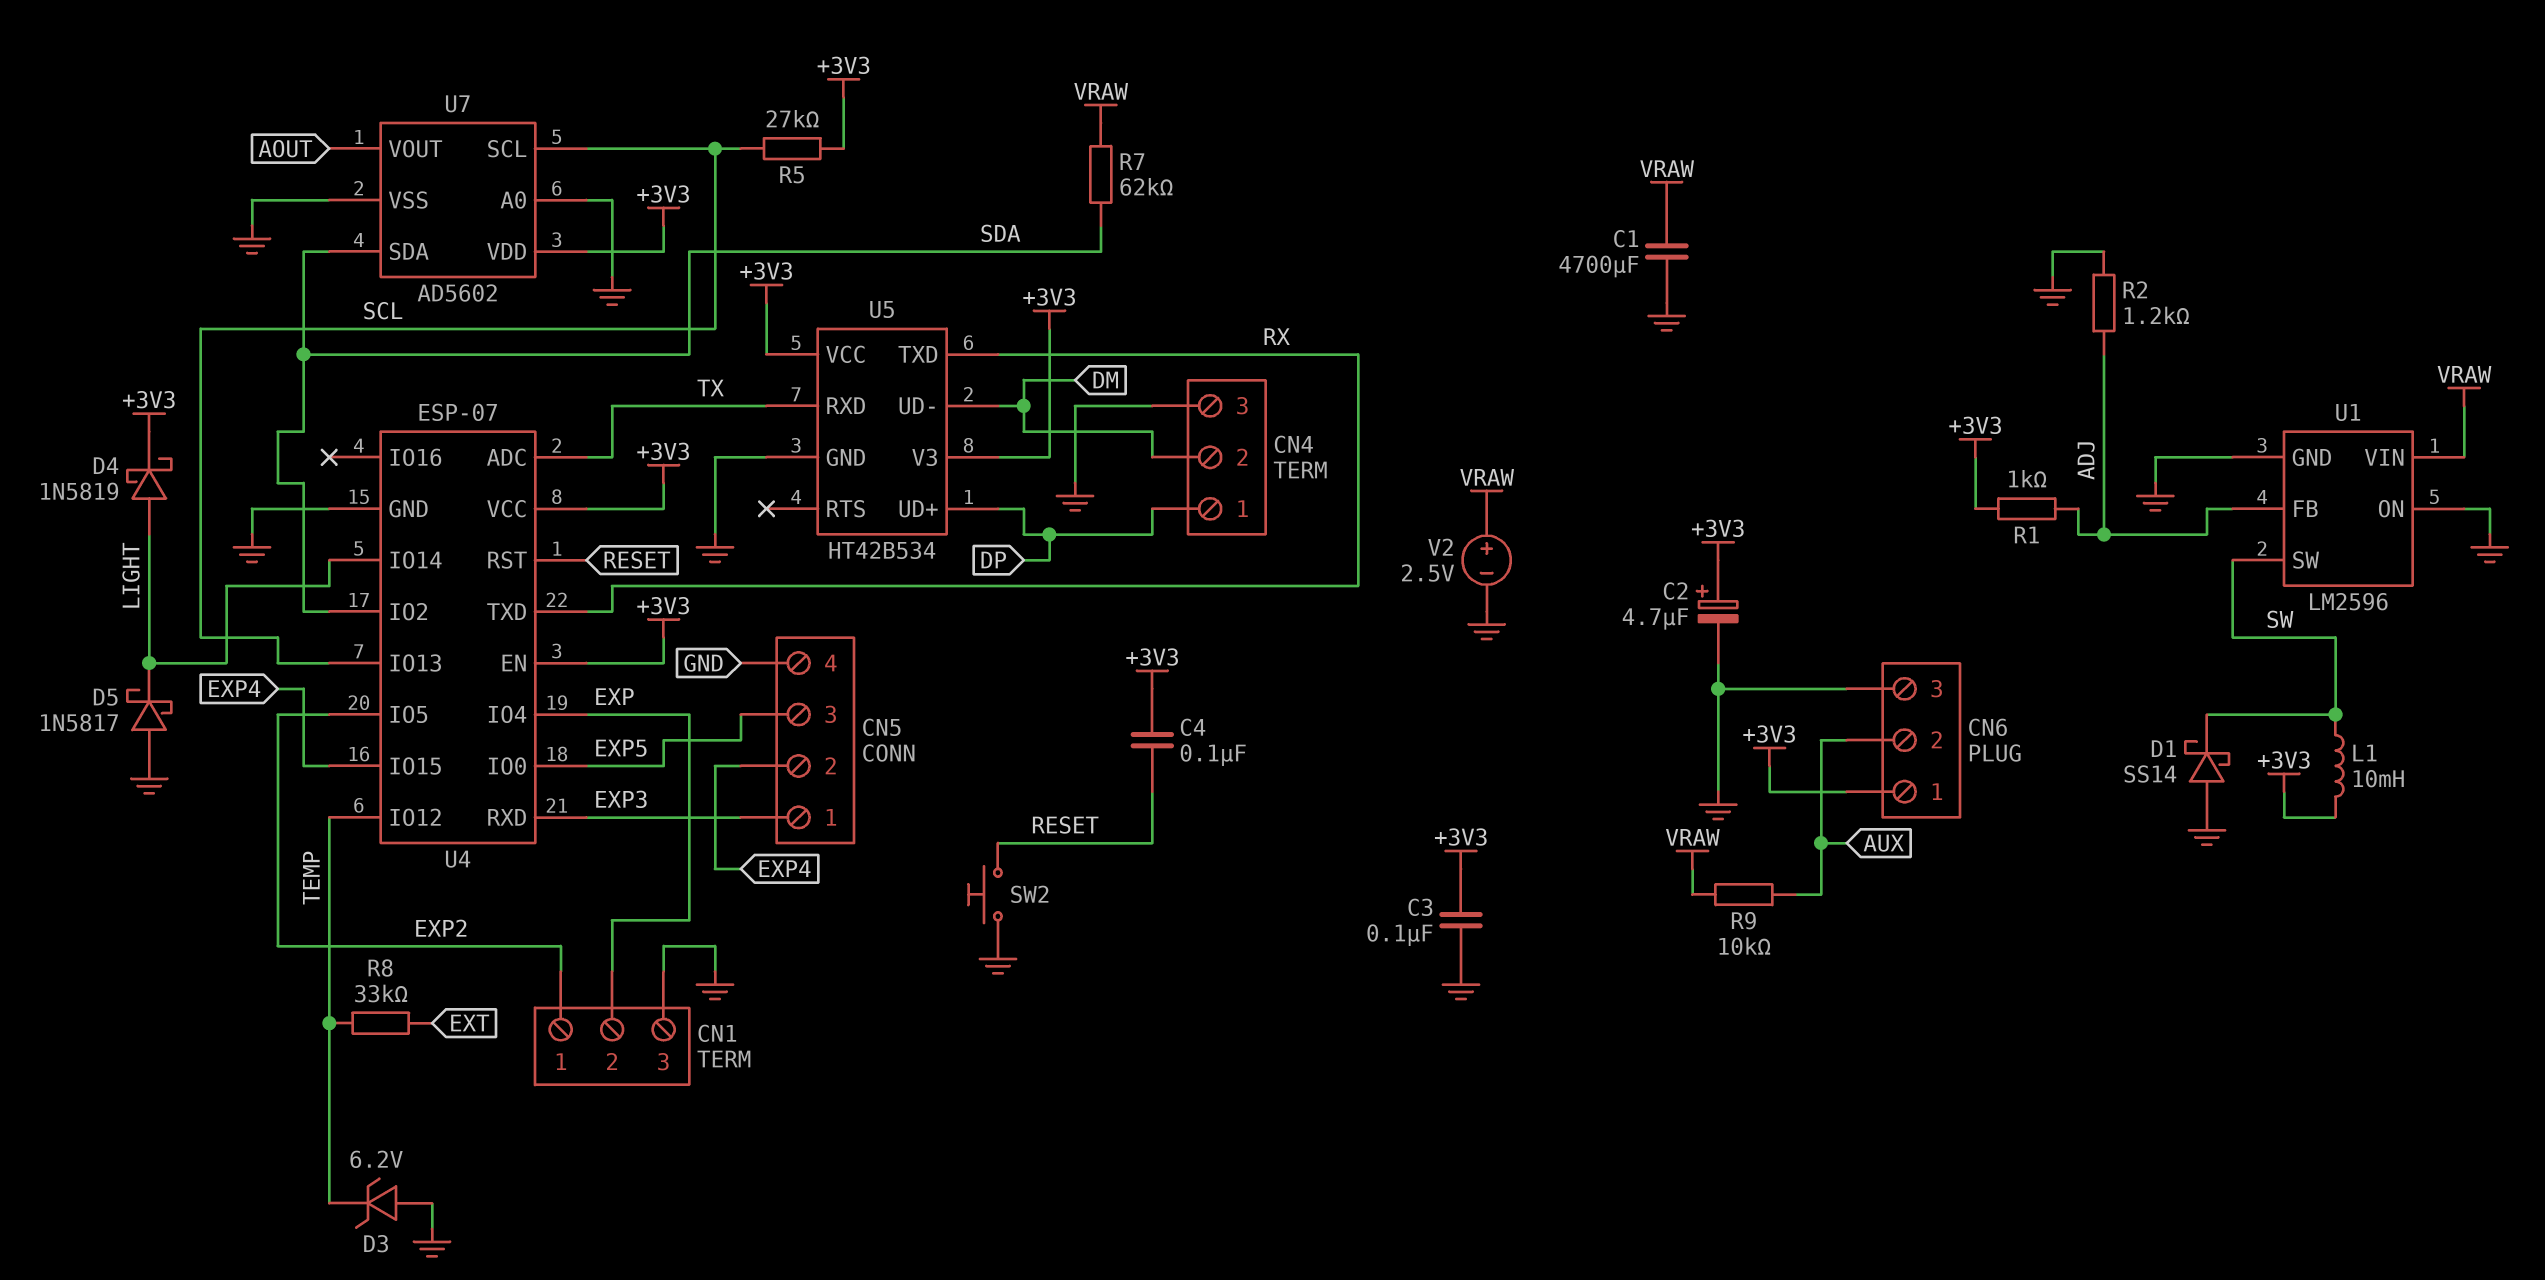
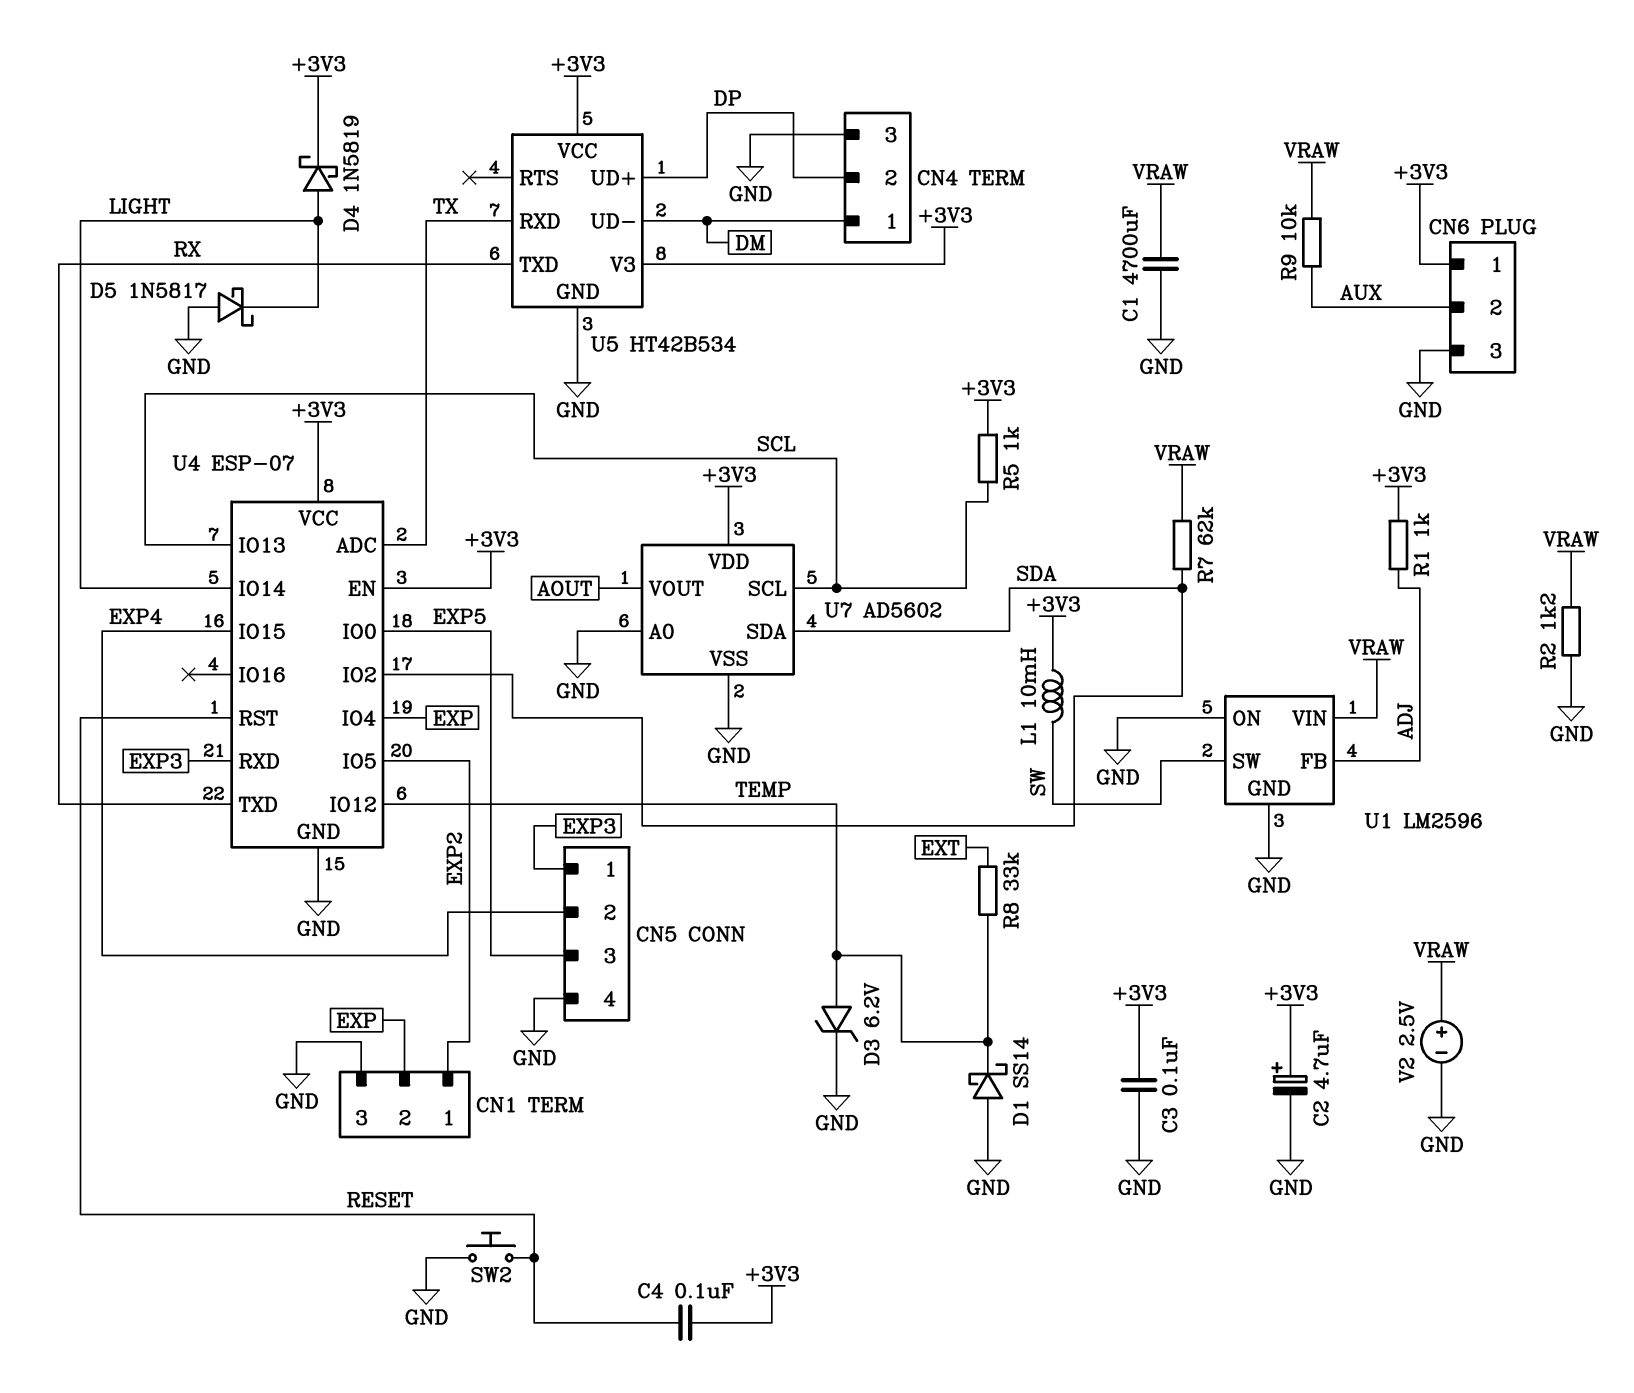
CN4 pin 1: DP -> DM
CN4 pin 2: DM -> DP
D1: schottky SS14 (A GND, K SW) -> schottky SS14 (A GND, K TEMP)
D3: zener 6.2V (A GND, K TEMP) -> zener 6.2V (A TEMP, K GND)
R2: 1.2k (ADJ, GND) -> 1.2k (GND, VRAW)
R5: 27k (+3V3, SCL) -> 1k (+3V3, SCL)

